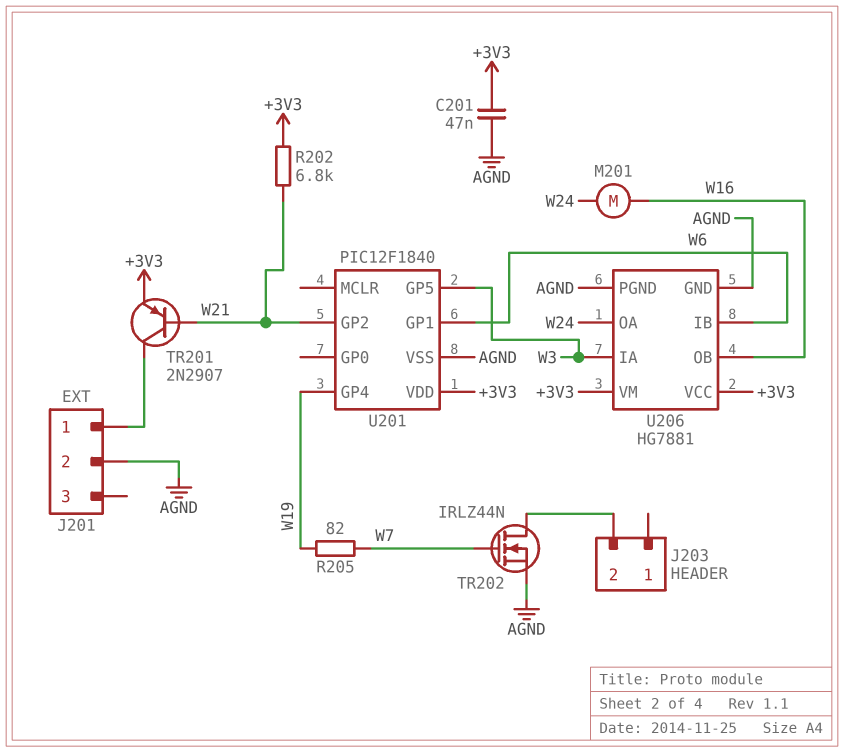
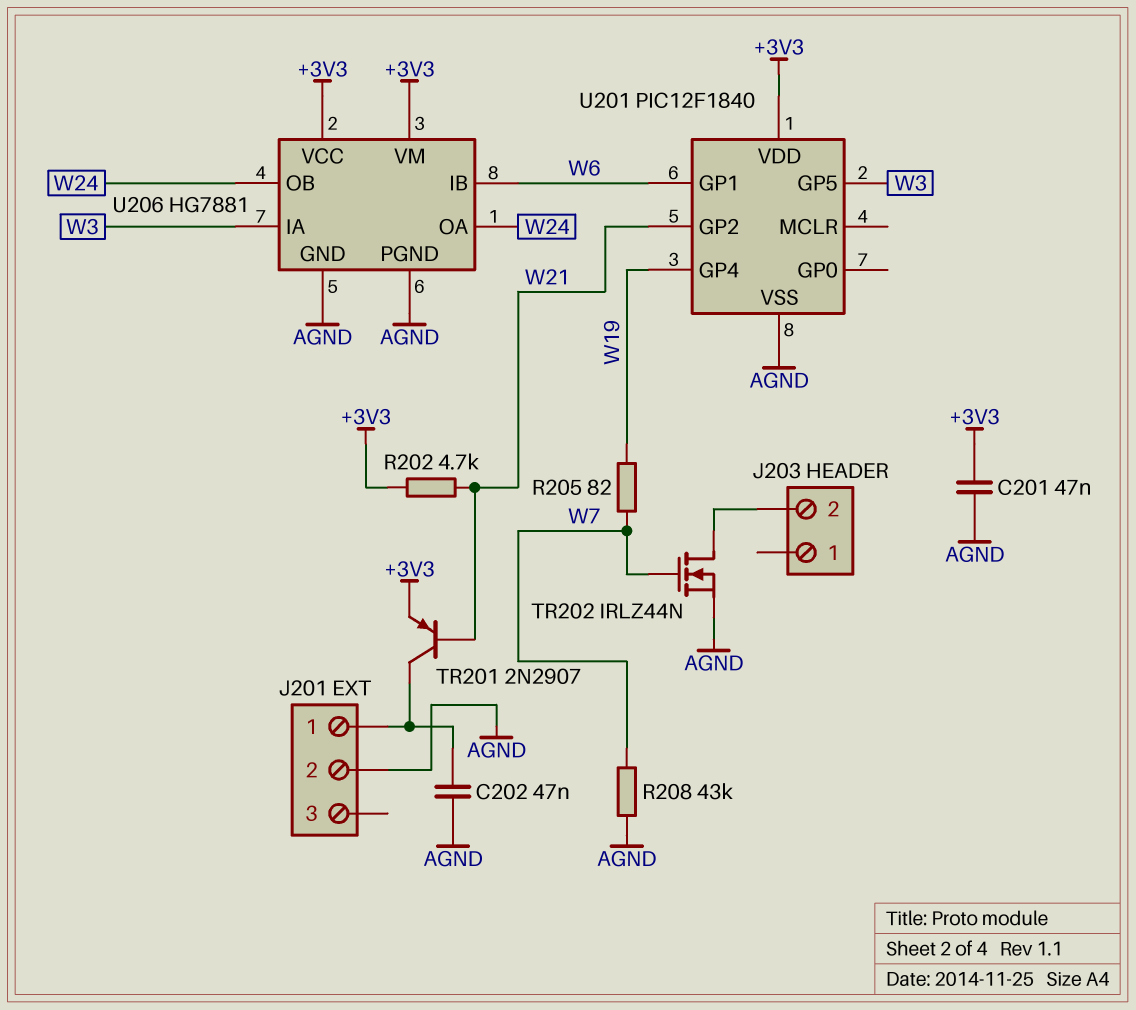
C202: none -> 47nF (AGND, J201/1)
M201: motor (W16, W24) -> none
R202: 6.8k (+3V3, W21) -> 4.7k (+3V3, W21)
R208: none -> 43k (AGND, W7)
U206 pin OB: W16 -> W24

